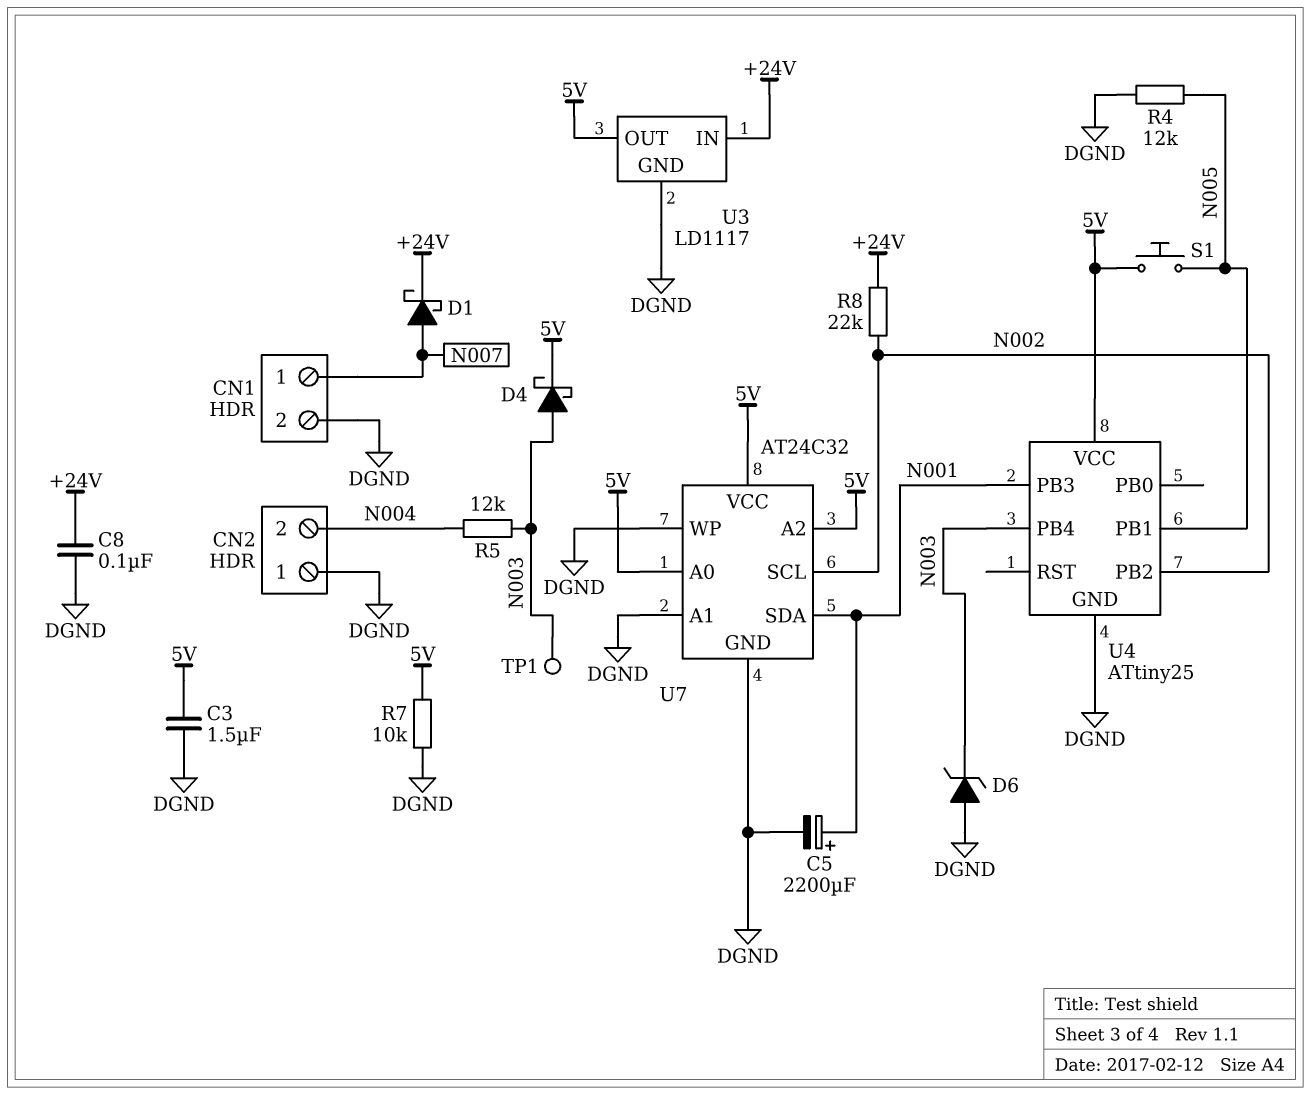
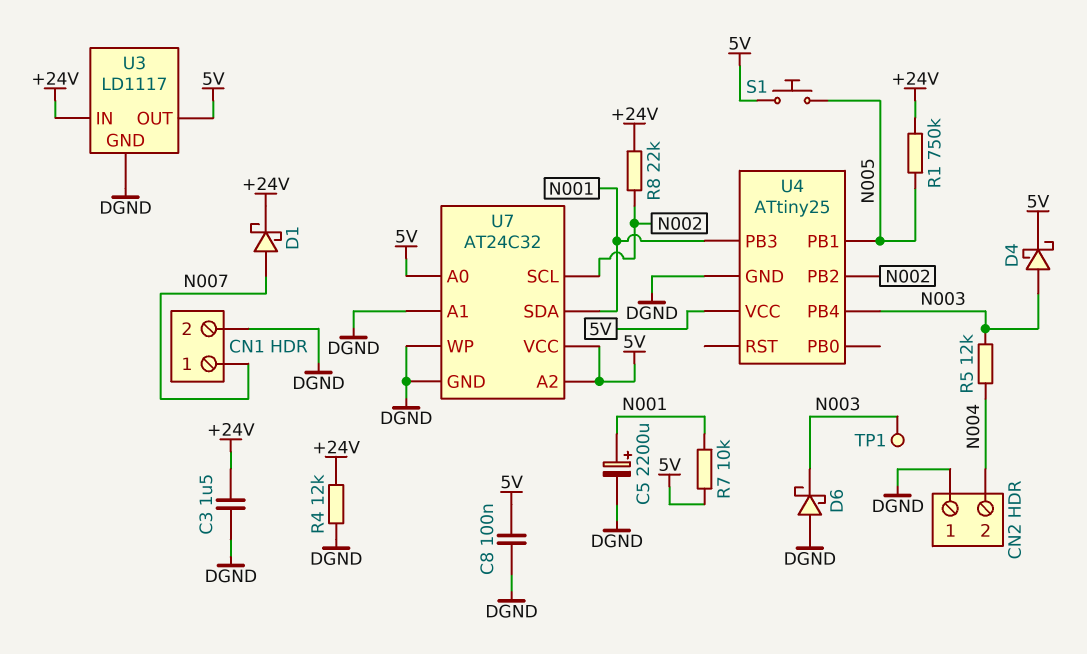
C3: 1.5uF (5V, DGND) -> 1.5uF (+24V, DGND)
C8: 100nF (+24V, DGND) -> 100nF (5V, DGND)
D6: zener (A DGND, K N003) -> schottky (A DGND, K N003)
R1: none -> 750k (+24V, N005)
R4: 12k (DGND, N005) -> 12k (+24V, DGND)
R7: 10k (5V, DGND) -> 10k (5V, N001)

